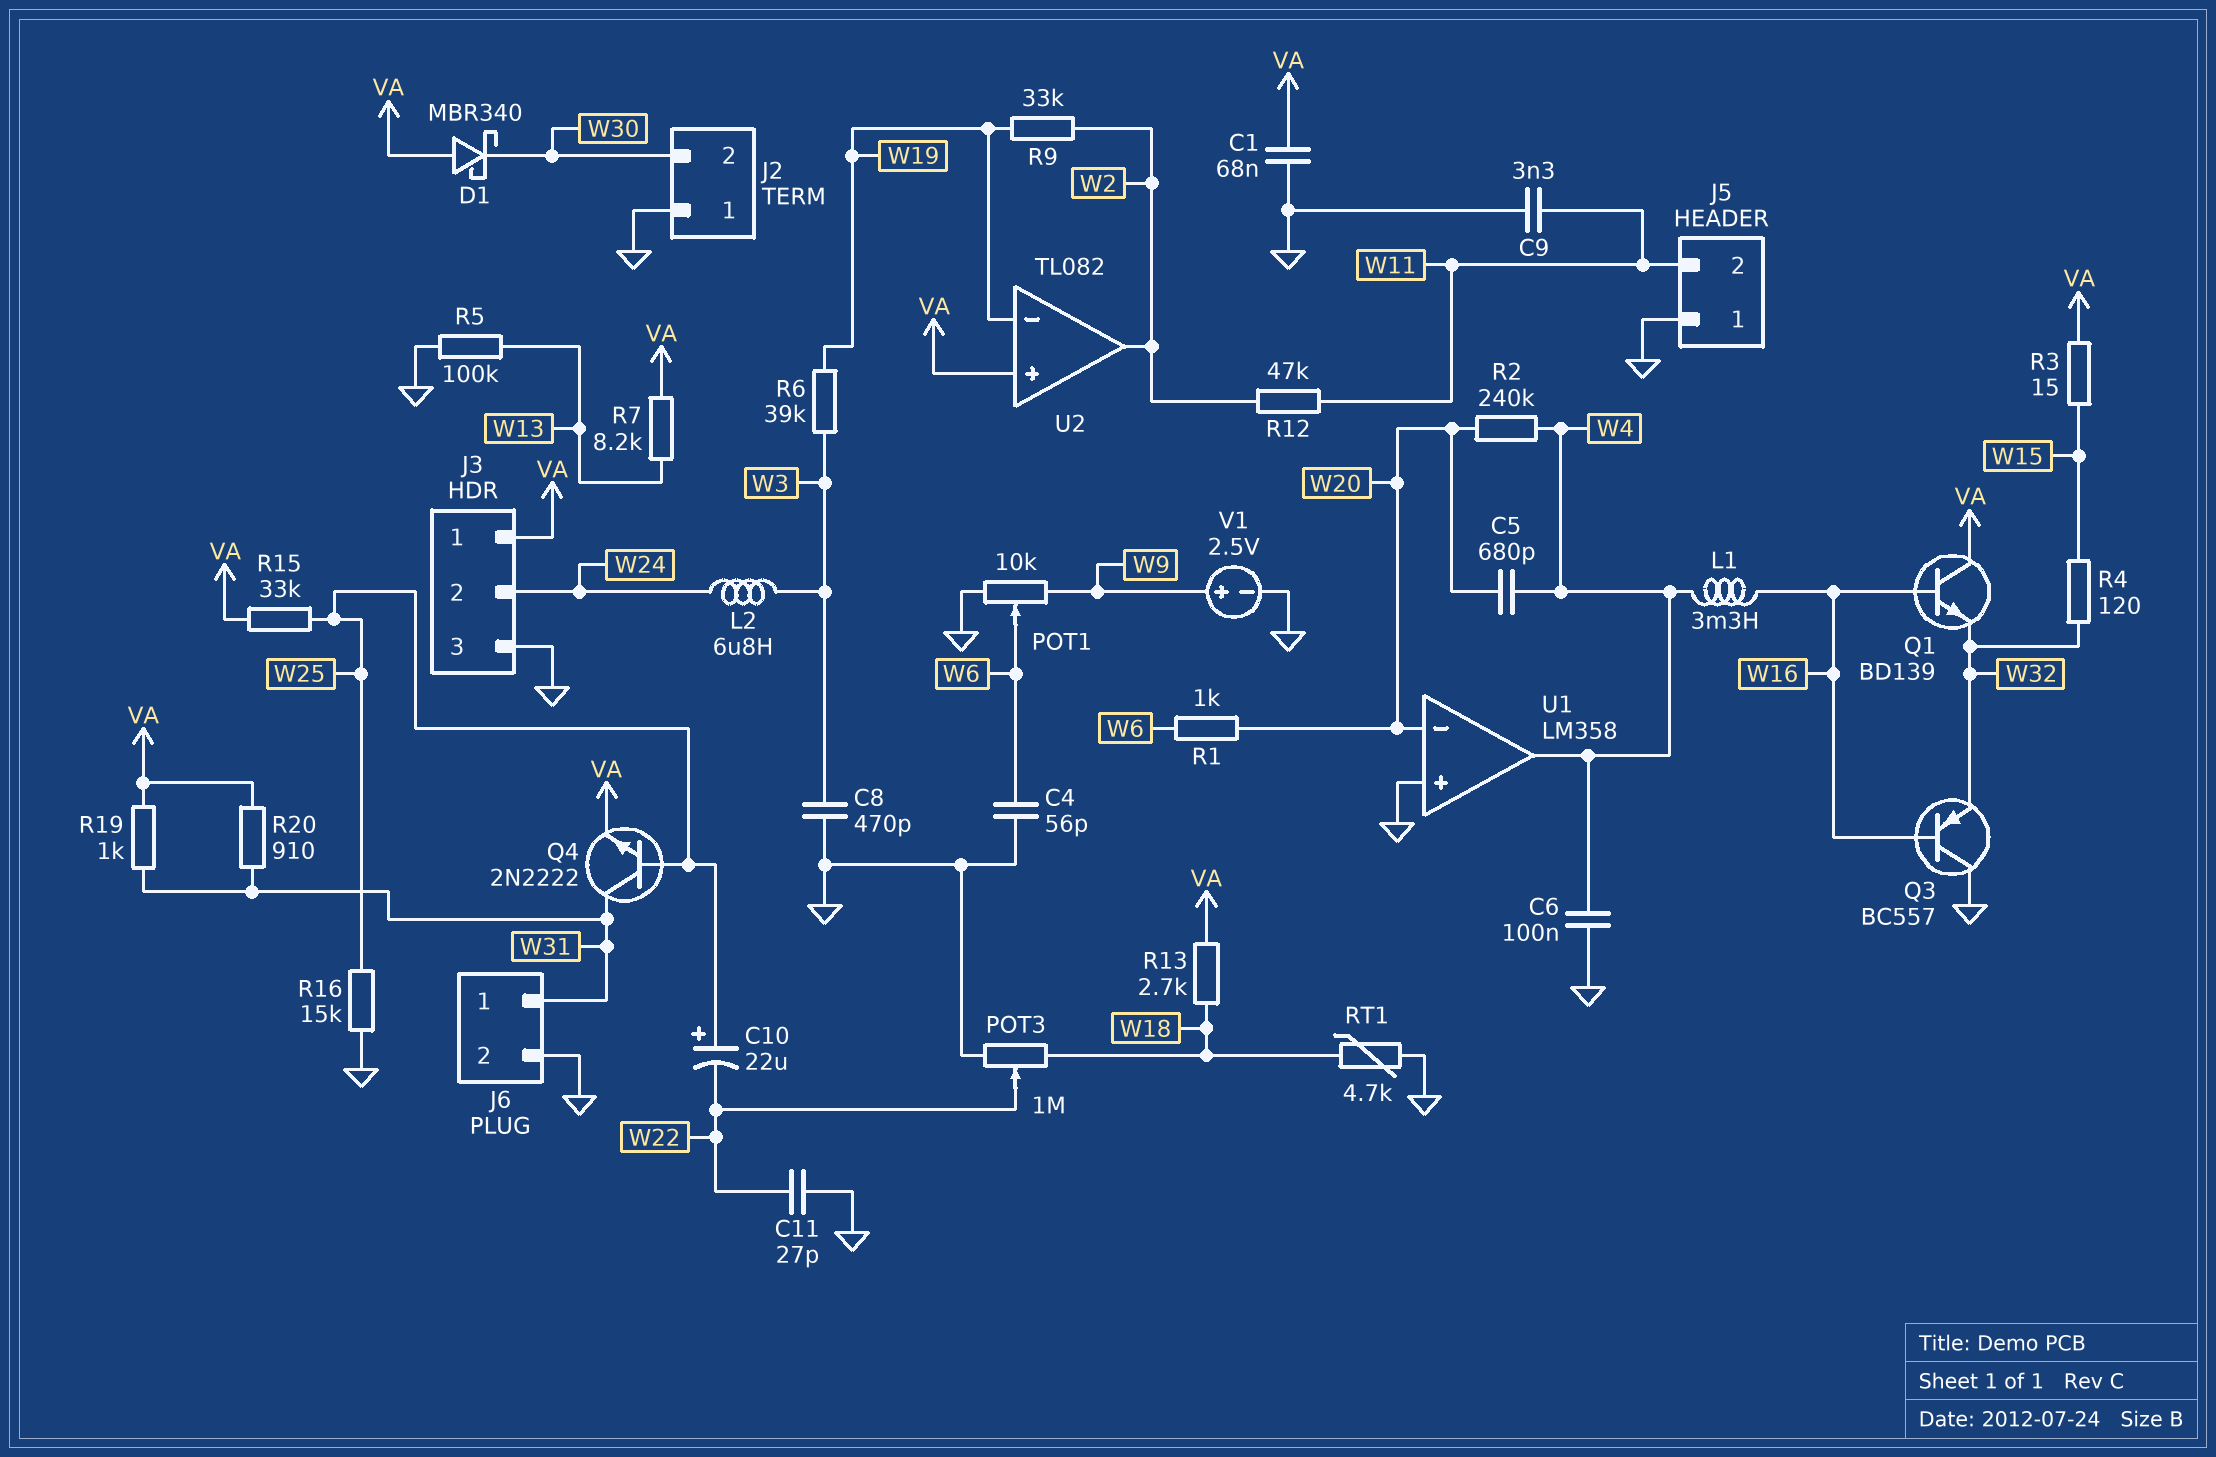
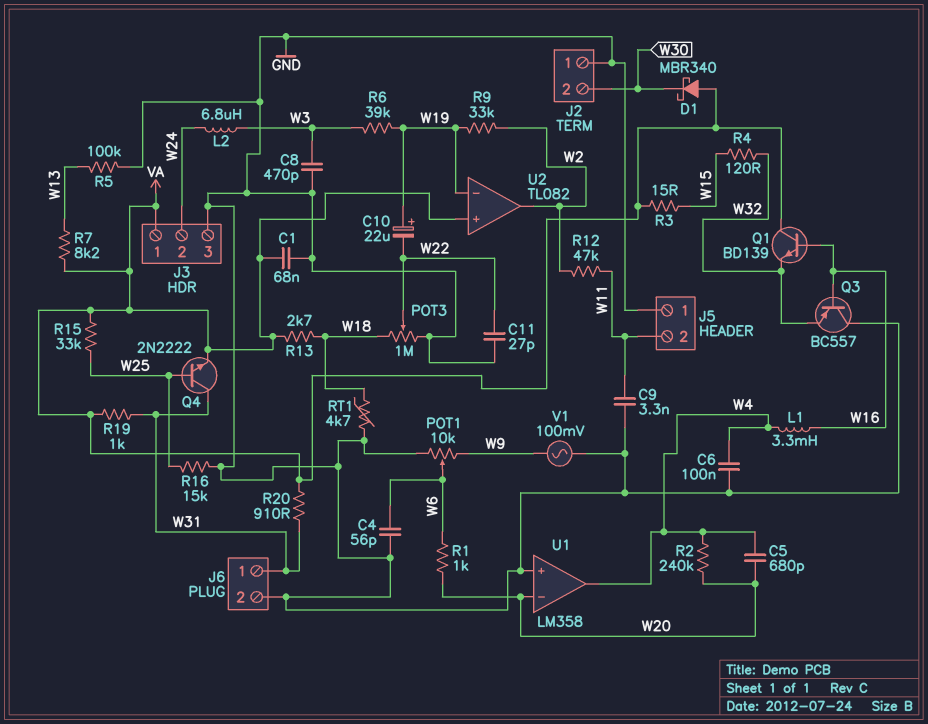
C10: 22uF (plus W25, minus W22) -> 22uF (plus W19, minus W22)
V1: 2.5V (plus W9, minus GND) -> AC 100mV (GND, W9)

